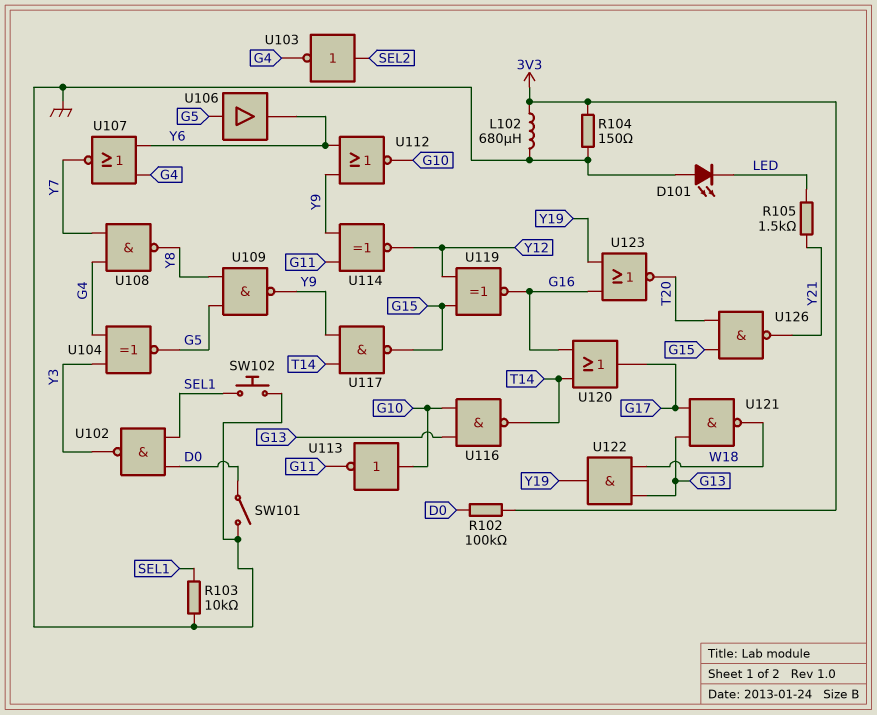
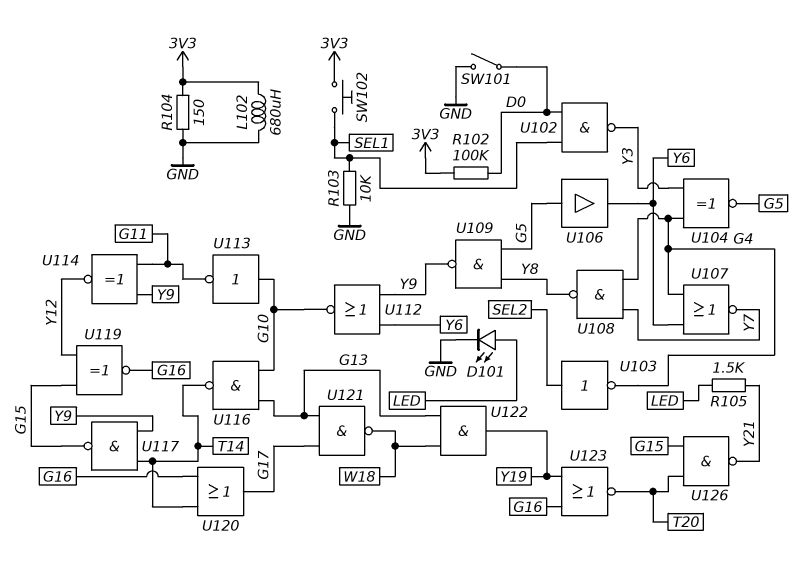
D101: LED (A GND, K LED) -> LED (A LED, K GND)
SW102: button (GND, SEL1) -> button (3V3, SEL1)

